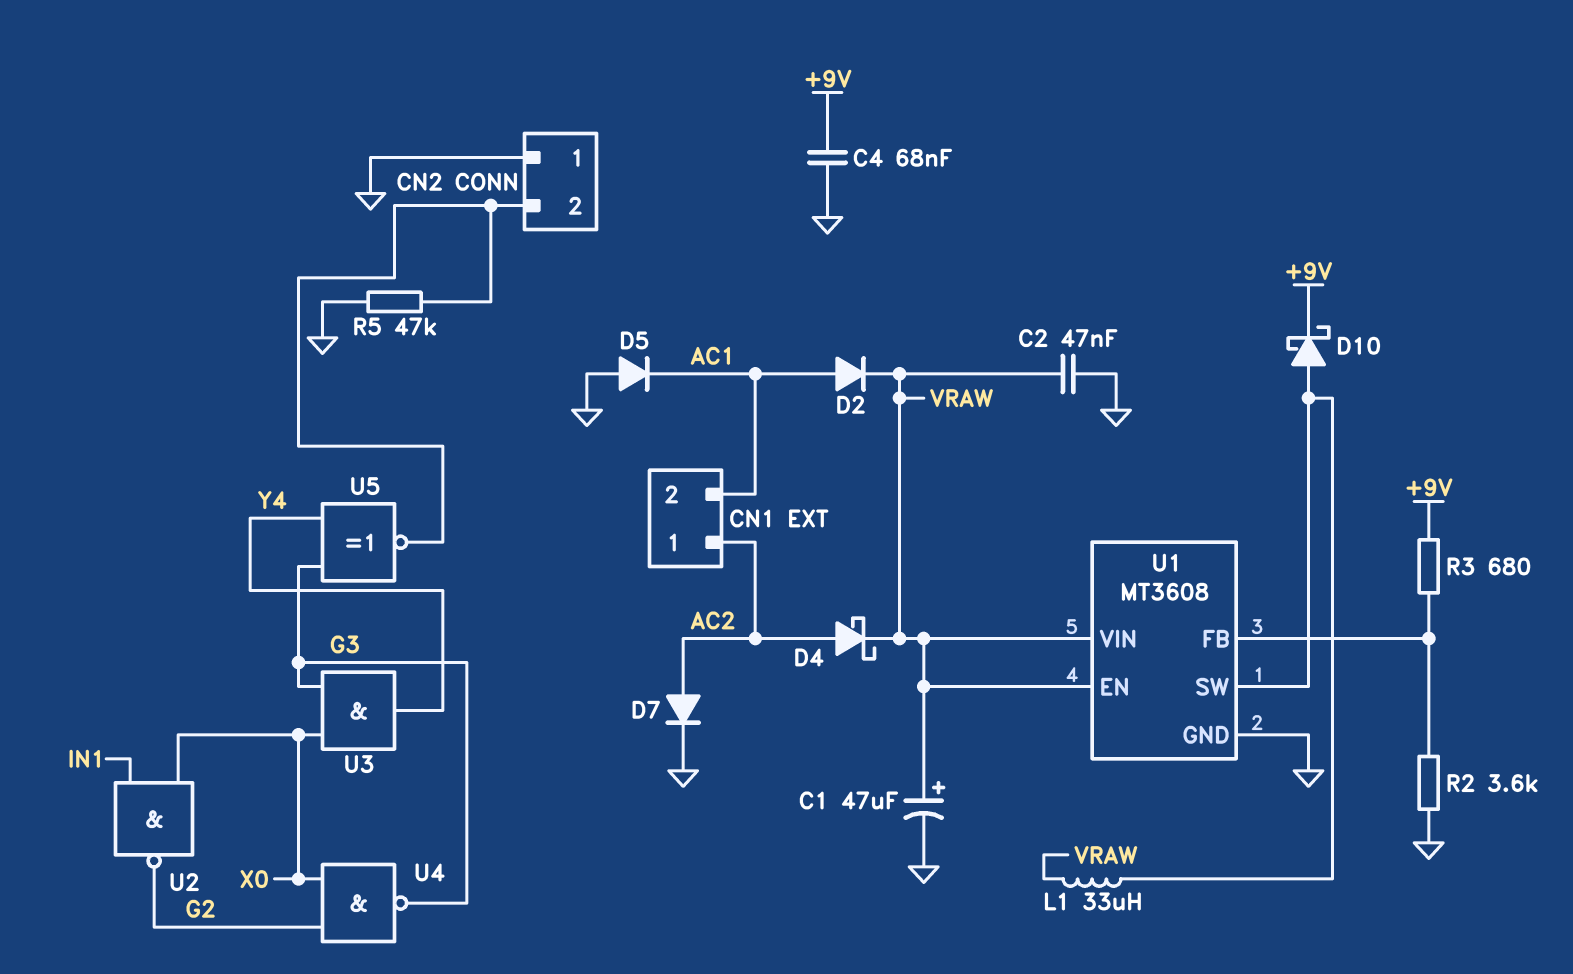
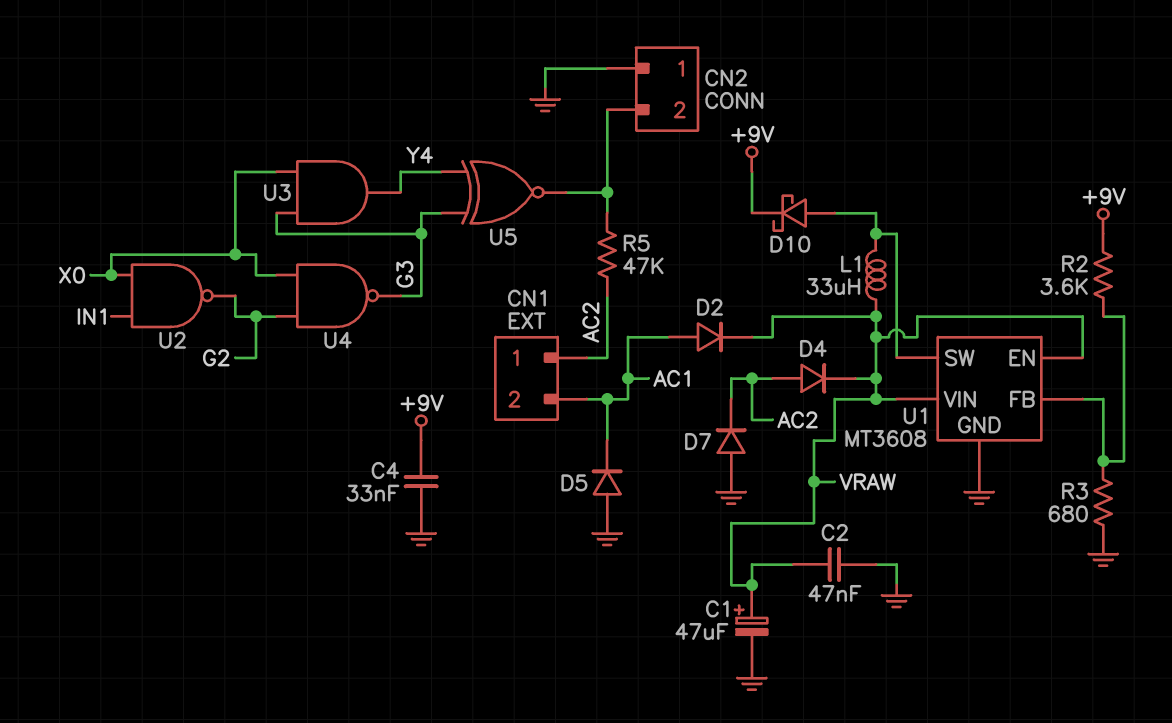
C4: 68nF (+9V, GND) -> 33nF (+9V, GND)
D4: schottky (A AC2, K VRAW) -> diode (A AC2, K VRAW)
D7: diode (A AC2, K GND) -> diode (A GND, K AC2)
R2: 3.6k (GND, U1/FB) -> 3.6k (+9V, U1/FB)
R3: 680 (+9V, U1/FB) -> 680 (GND, U1/FB)
R5: 47k (CN2/2, GND) -> 47k (AC2, CN2/2)

